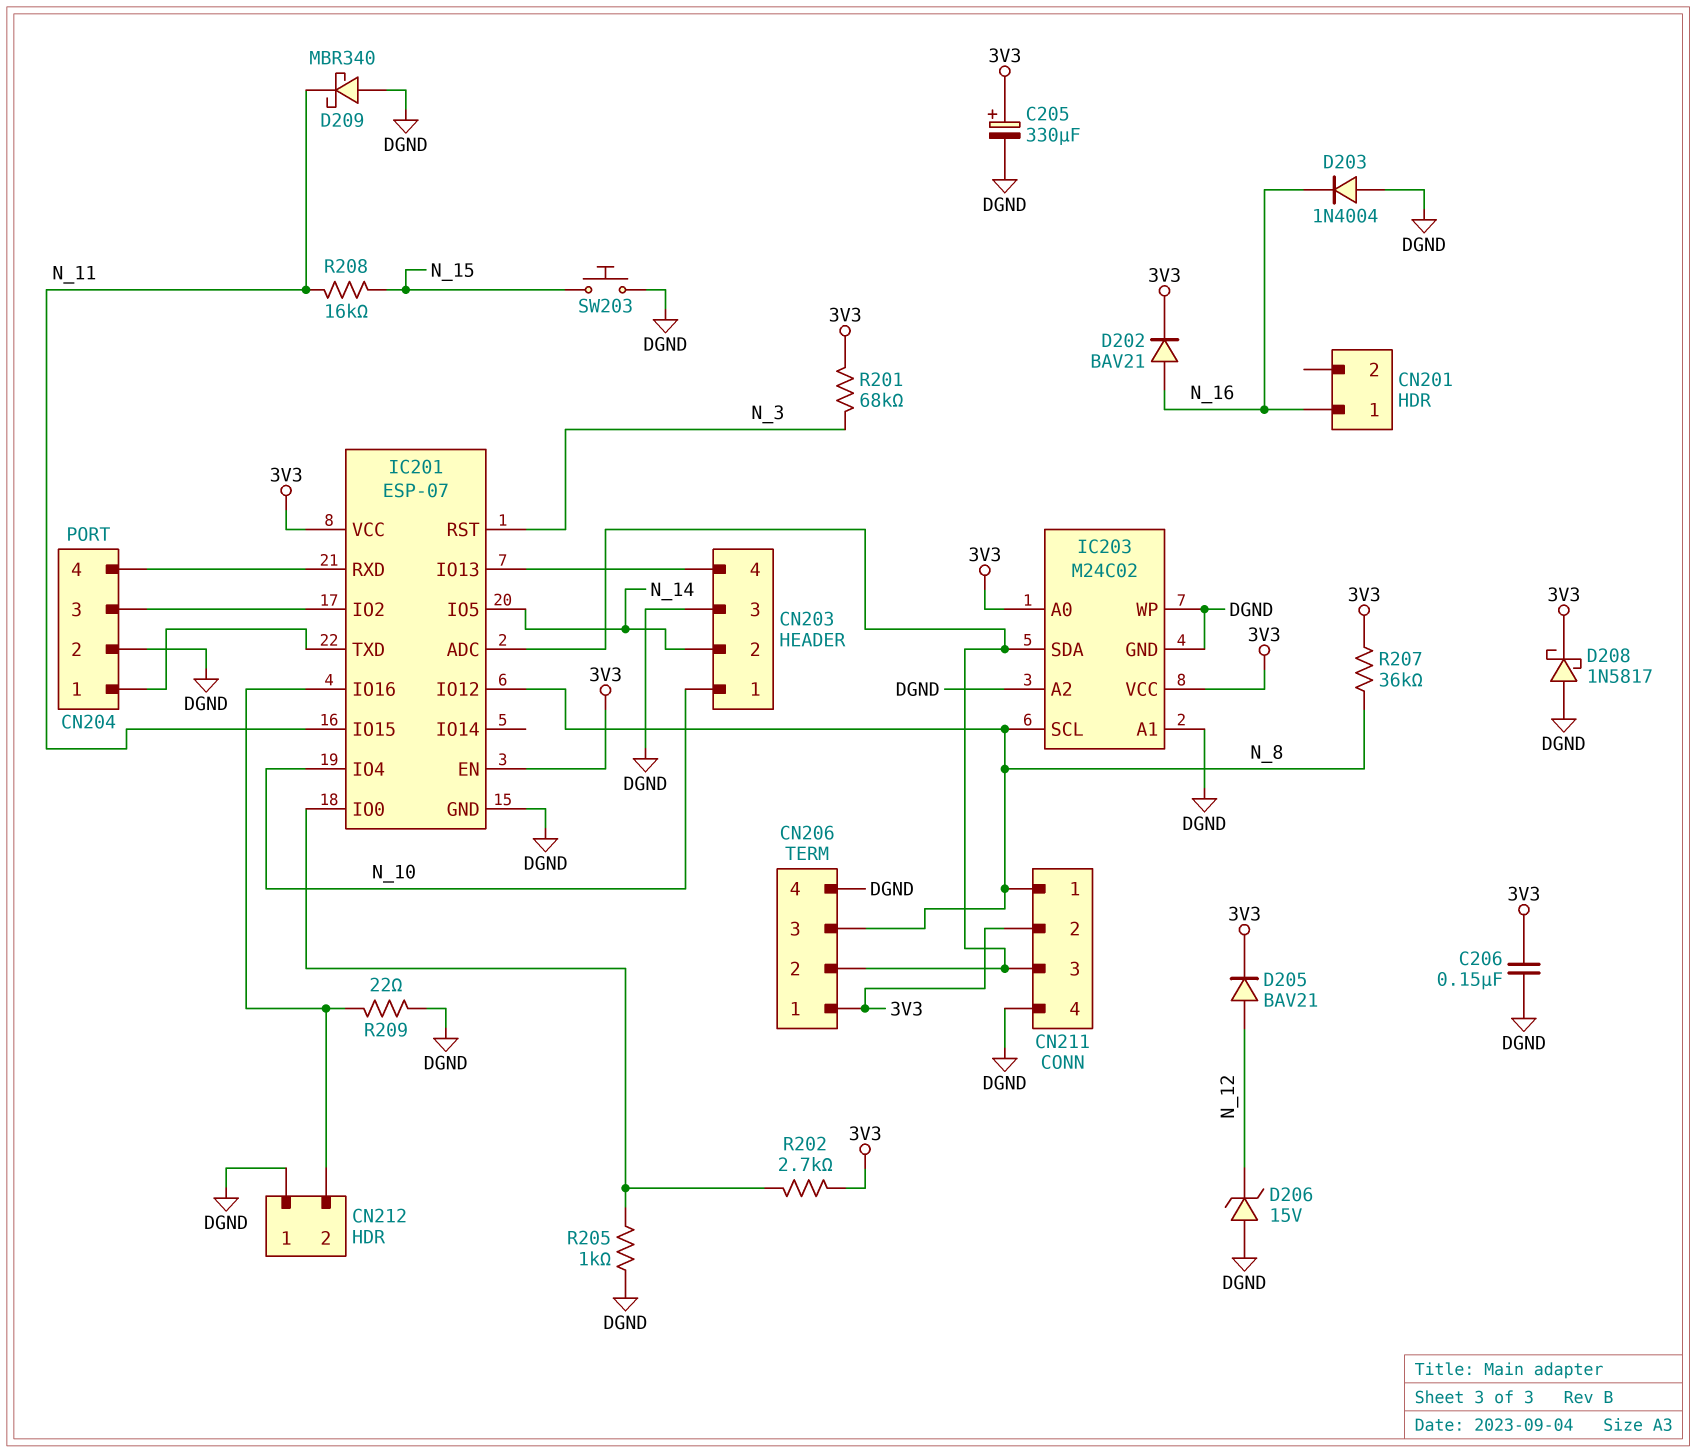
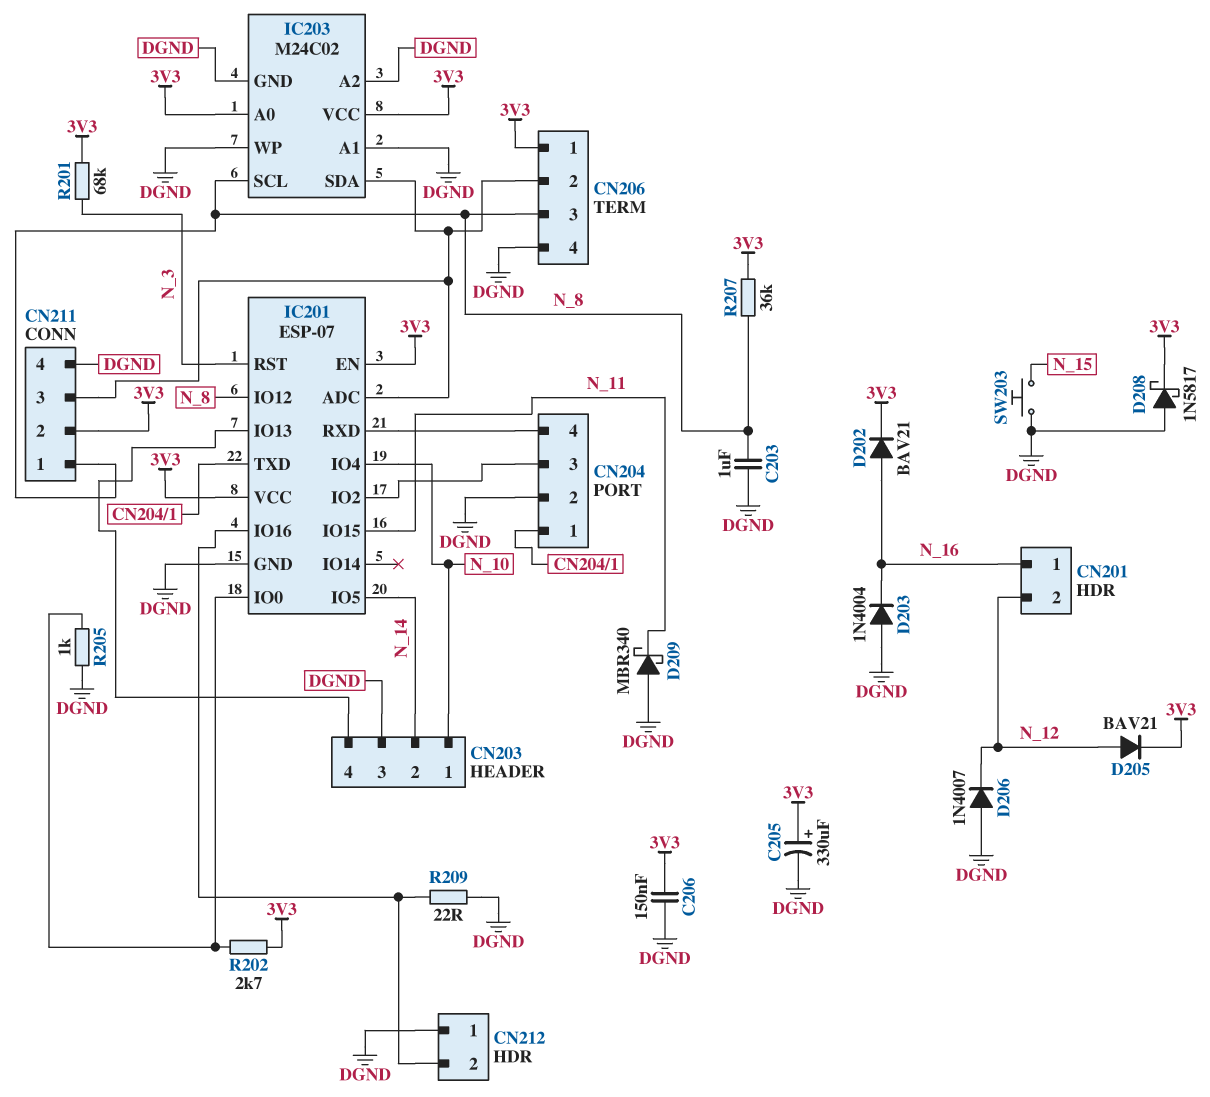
C203: none -> 1uF (DGND, N_8)
CN201 pin 2: none -> N_12
D206: zener 15V (A DGND, K N_12) -> diode 1N4007 (A DGND, K N_12)
R208: 16k (N_11, N_15) -> none

